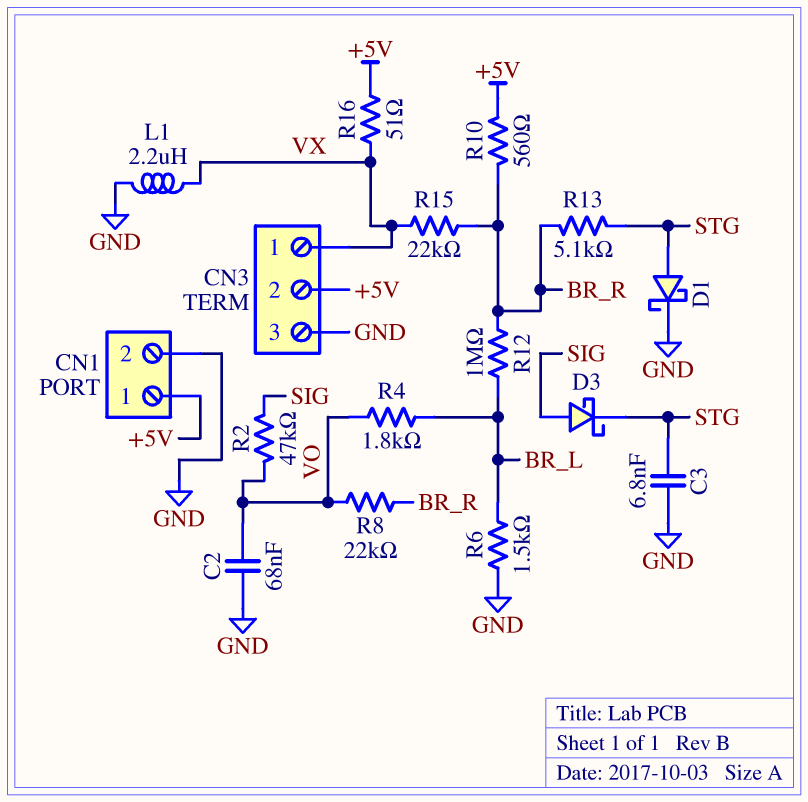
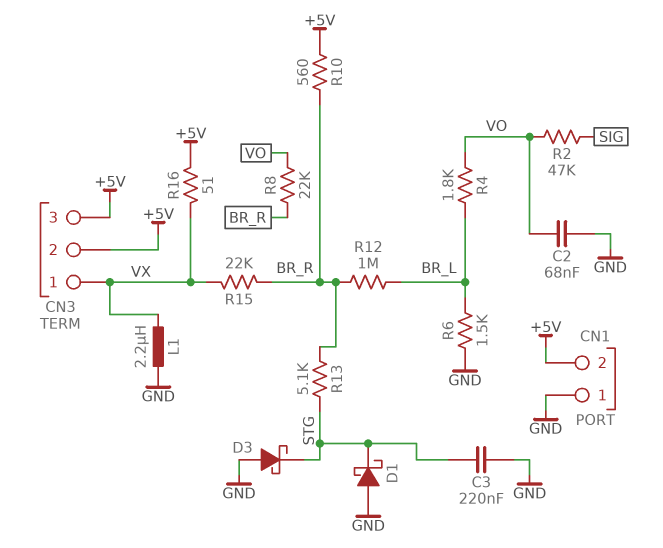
C3: 6.8nF (GND, STG) -> 220nF (GND, STG)
CN1 pin 1: +5V -> GND
CN1 pin 2: GND -> +5V
CN3 pin 3: GND -> +5V
D1: schottky (A STG, K GND) -> schottky (A GND, K STG)
D3: schottky (A SIG, K STG) -> schottky (A GND, K STG)

